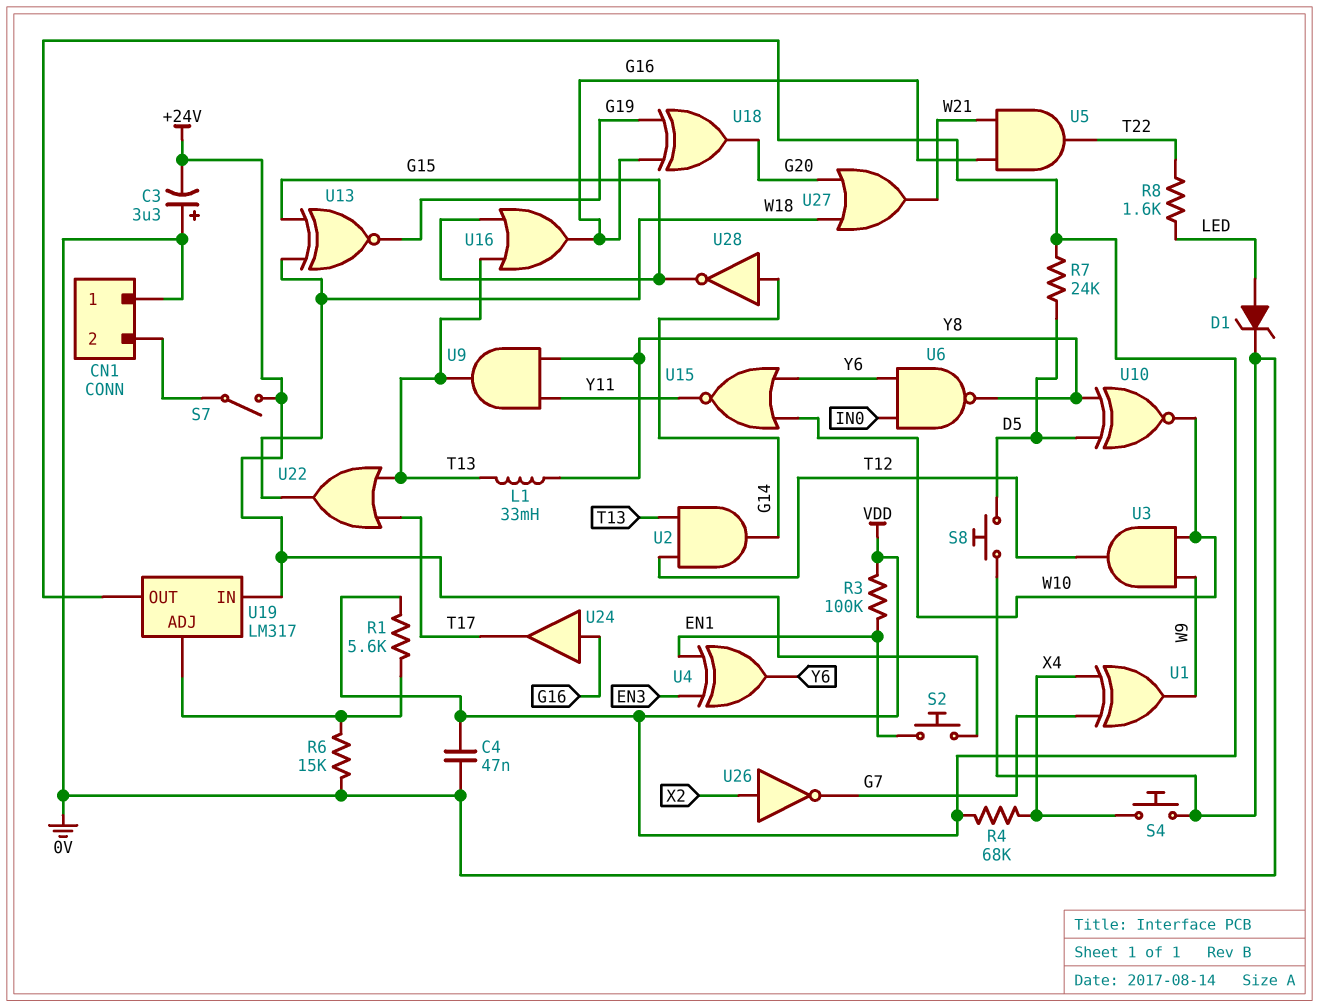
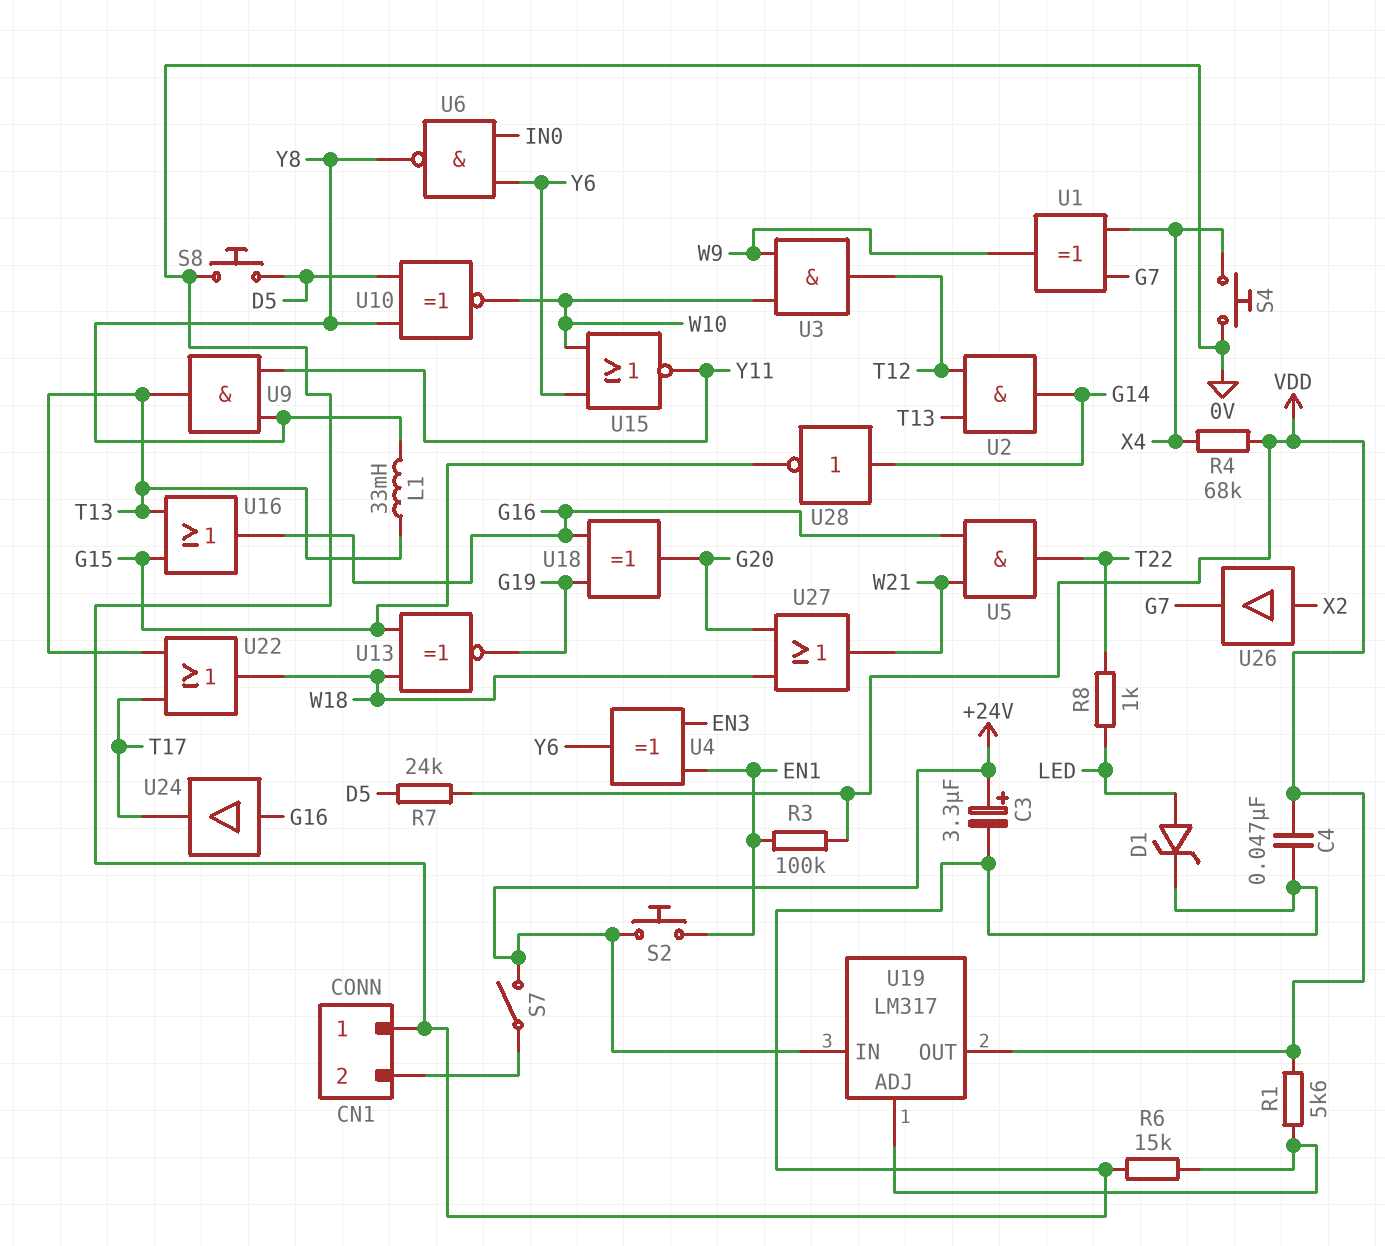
C3: 3.3uF (plus 0V, minus +24V) -> 3.3uF (plus +24V, minus 0V)
R8: 1.6k (LED, T22) -> 1k (LED, T22)
U26: NOT (in X2, out G7) -> buffer (in X2, out G7)

